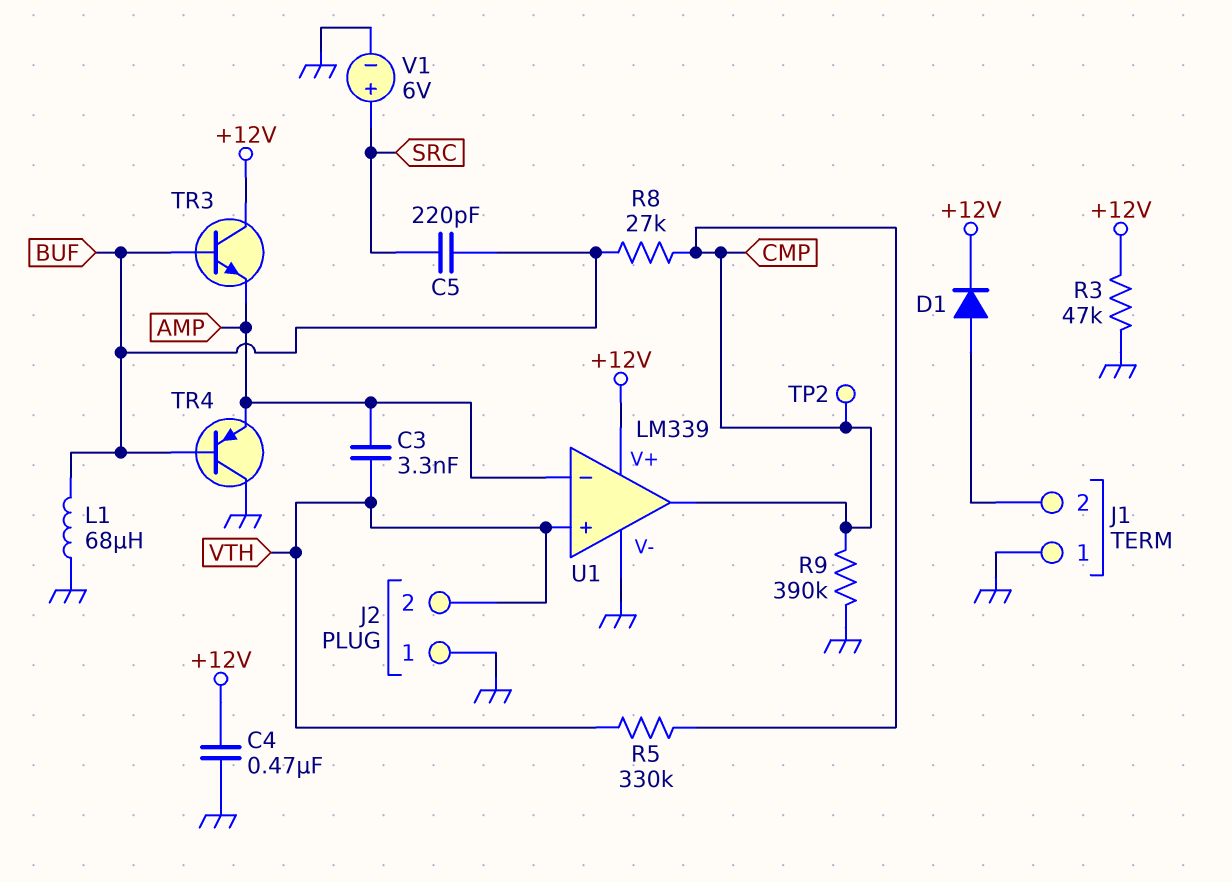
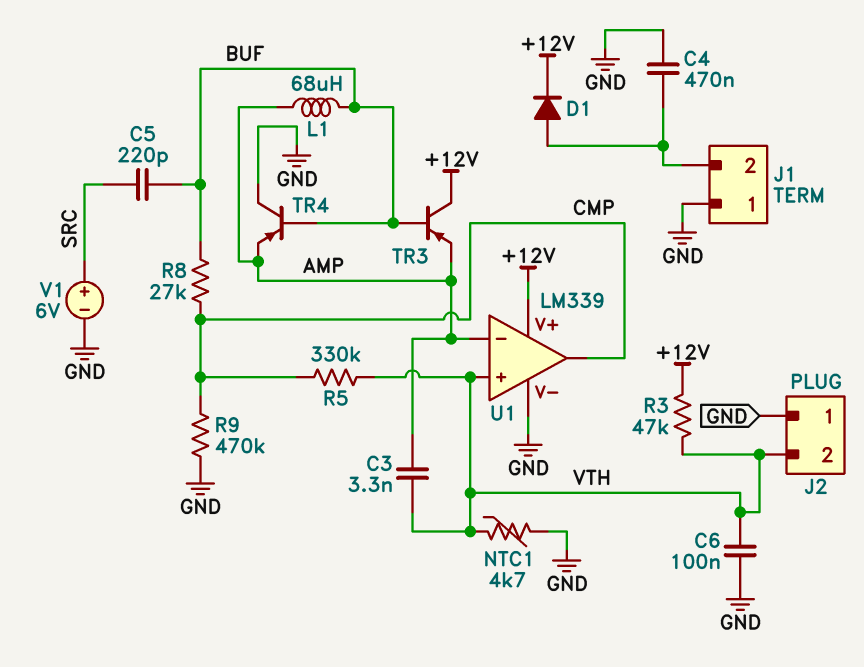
C4: 470nF (+12V, GND) -> 470nF (GND, J1/2)
C6: none -> 100nF (GND, VTH)
L1: 68uH (BUF, GND) -> 68uH (AMP, BUF)
NTC1: none -> 4.7k (GND, VTH)
R3: 47k (+12V, GND) -> 47k (+12V, VTH)
R9: 390k (CMP, GND) -> 470k (CMP, GND)
TP2: test point (CMP) -> none
TR3: NPN (B BUF, C +12V, E AMP) -> PNP (B BUF, C +12V, E AMP)

